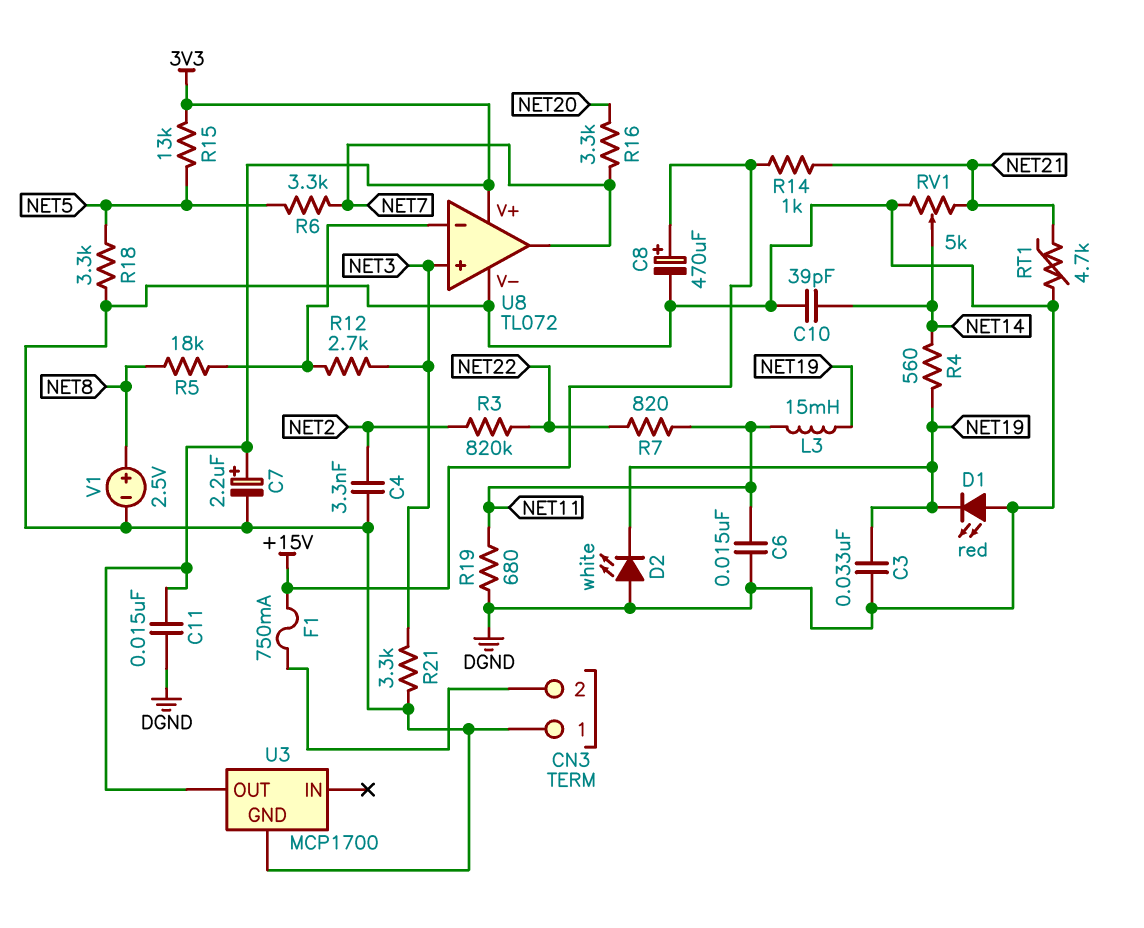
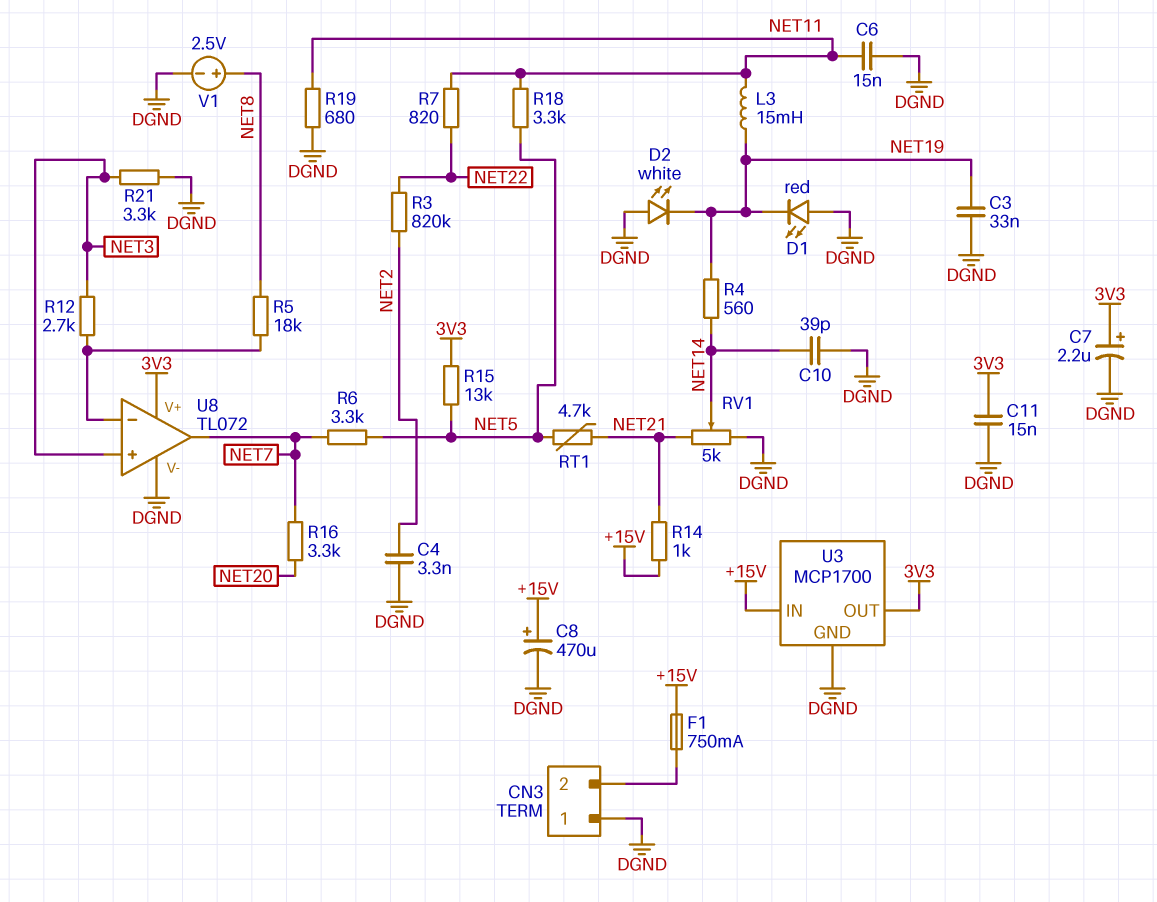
R18: 3.3k (DGND, NET5) -> 3.3k (NET5, NET11)
RT1: 4.7k (DGND, NET21) -> 4.7k (NET5, NET21)
U3 pin IN: none -> +15V

